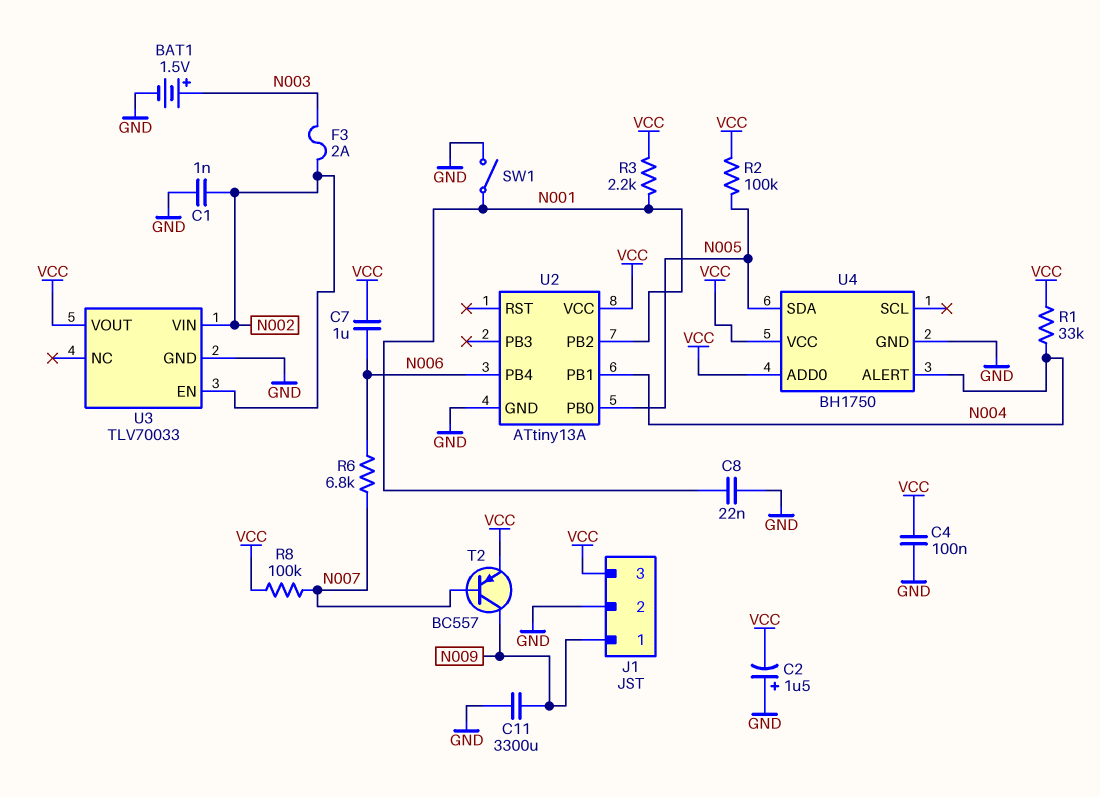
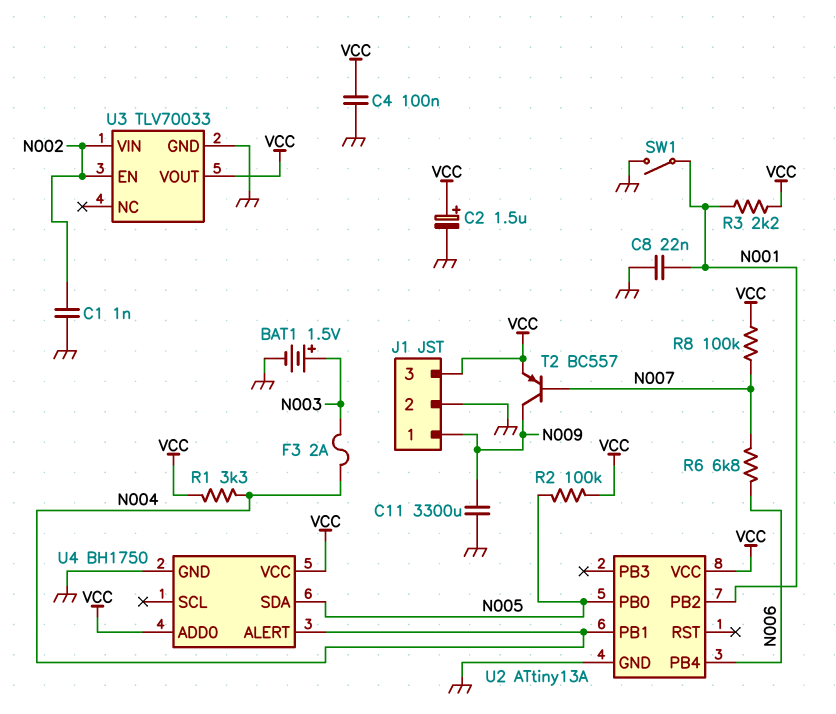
C2: 1.5uF (plus GND, minus VCC) -> 1.5uF (plus VCC, minus GND)
C7: 1uF (N006, VCC) -> none
F3: 2A (N002, N003) -> 2A (N003, N004)
R1: 33k (N004, VCC) -> 3.3k (N004, VCC)

